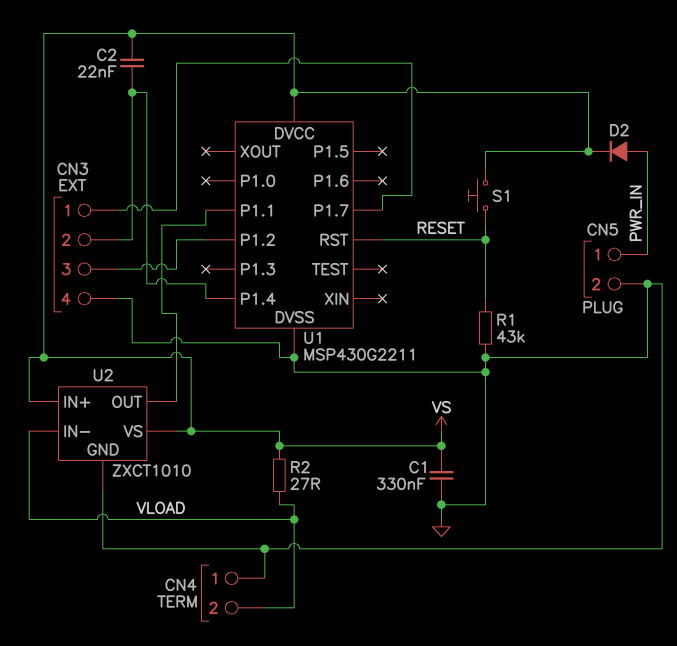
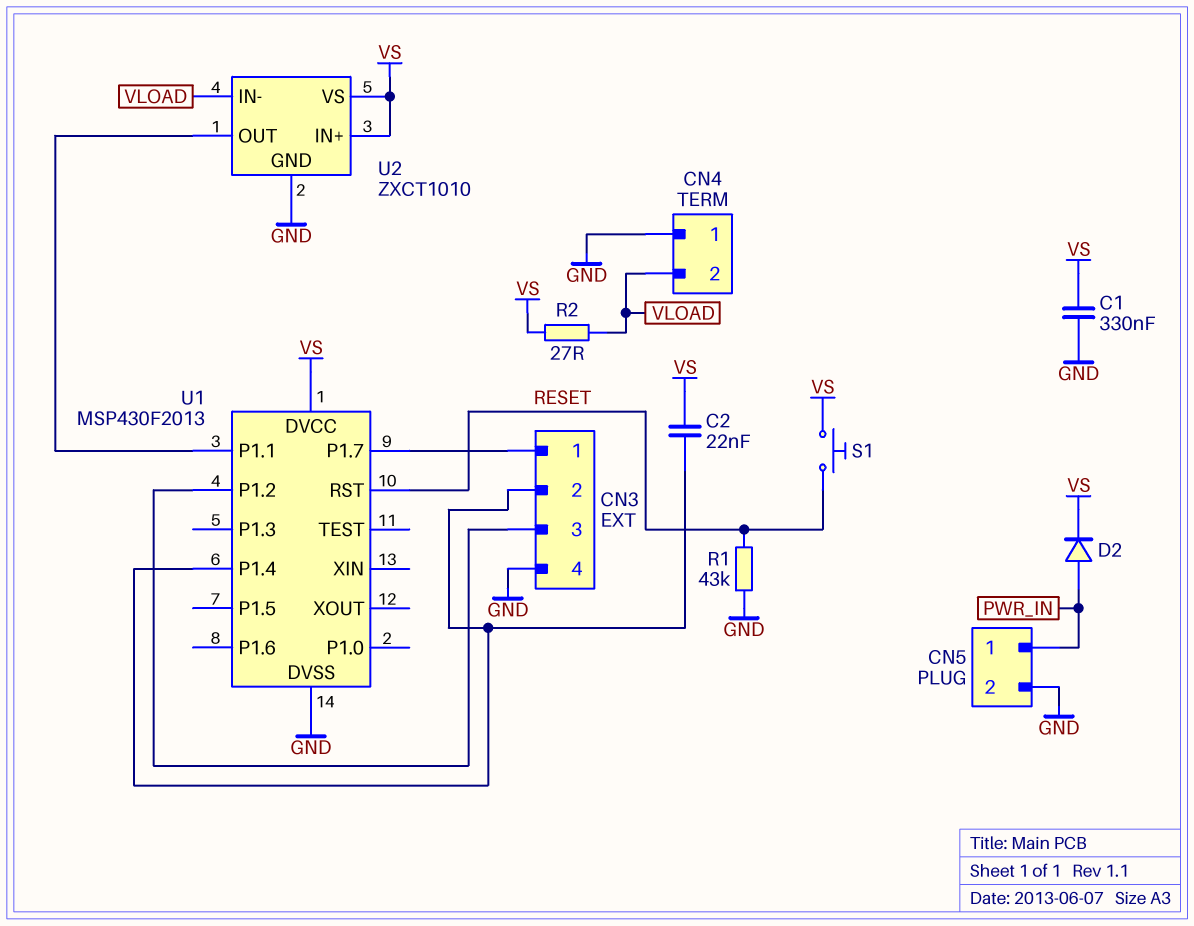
U1: MSP430G2211 -> MSP430F2013

